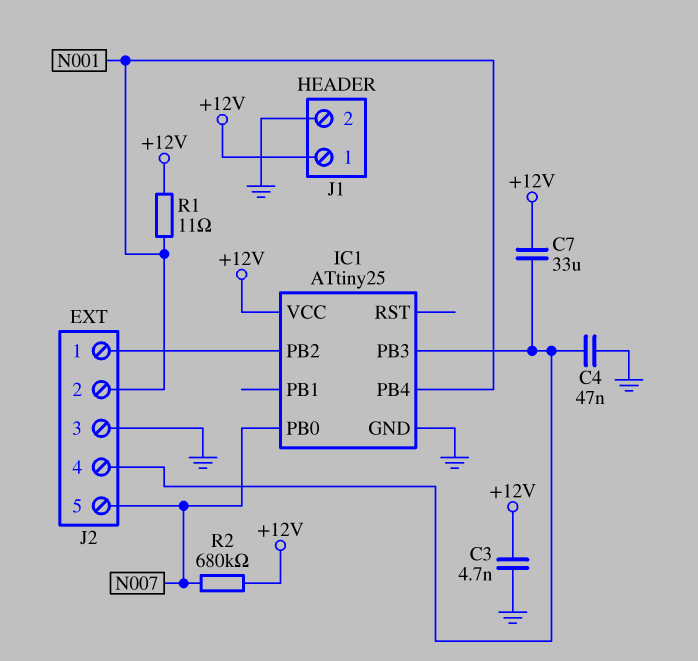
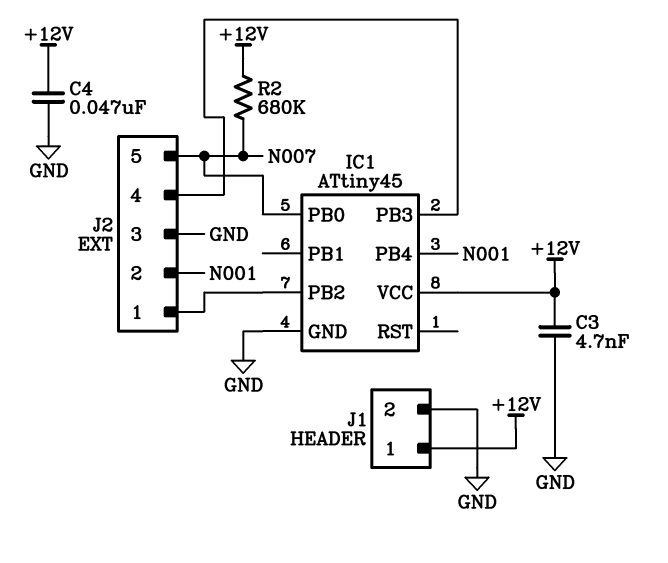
C4: 47nF (GND, IC1/PB3) -> 47nF (+12V, GND)
C7: 33uF (+12V, IC1/PB3) -> none
IC1: ATtiny25 -> ATtiny45
R1: 11 (+12V, N001) -> none

